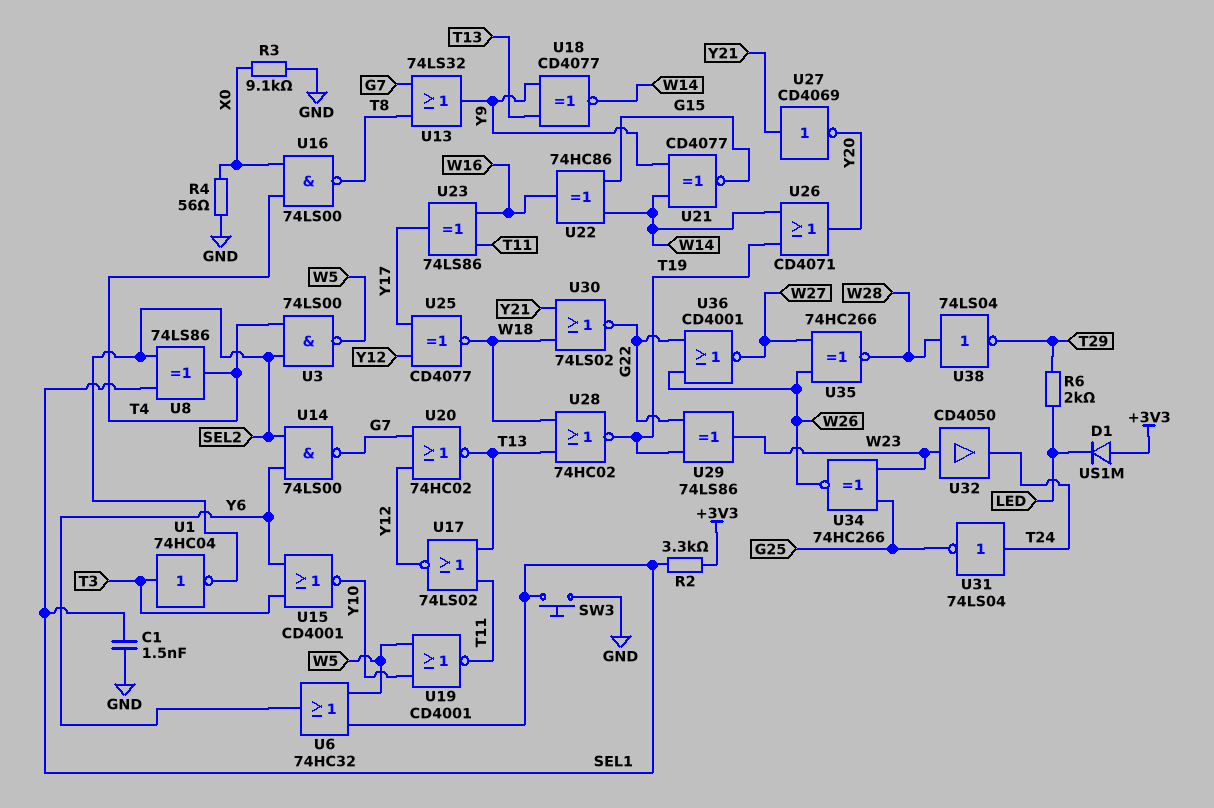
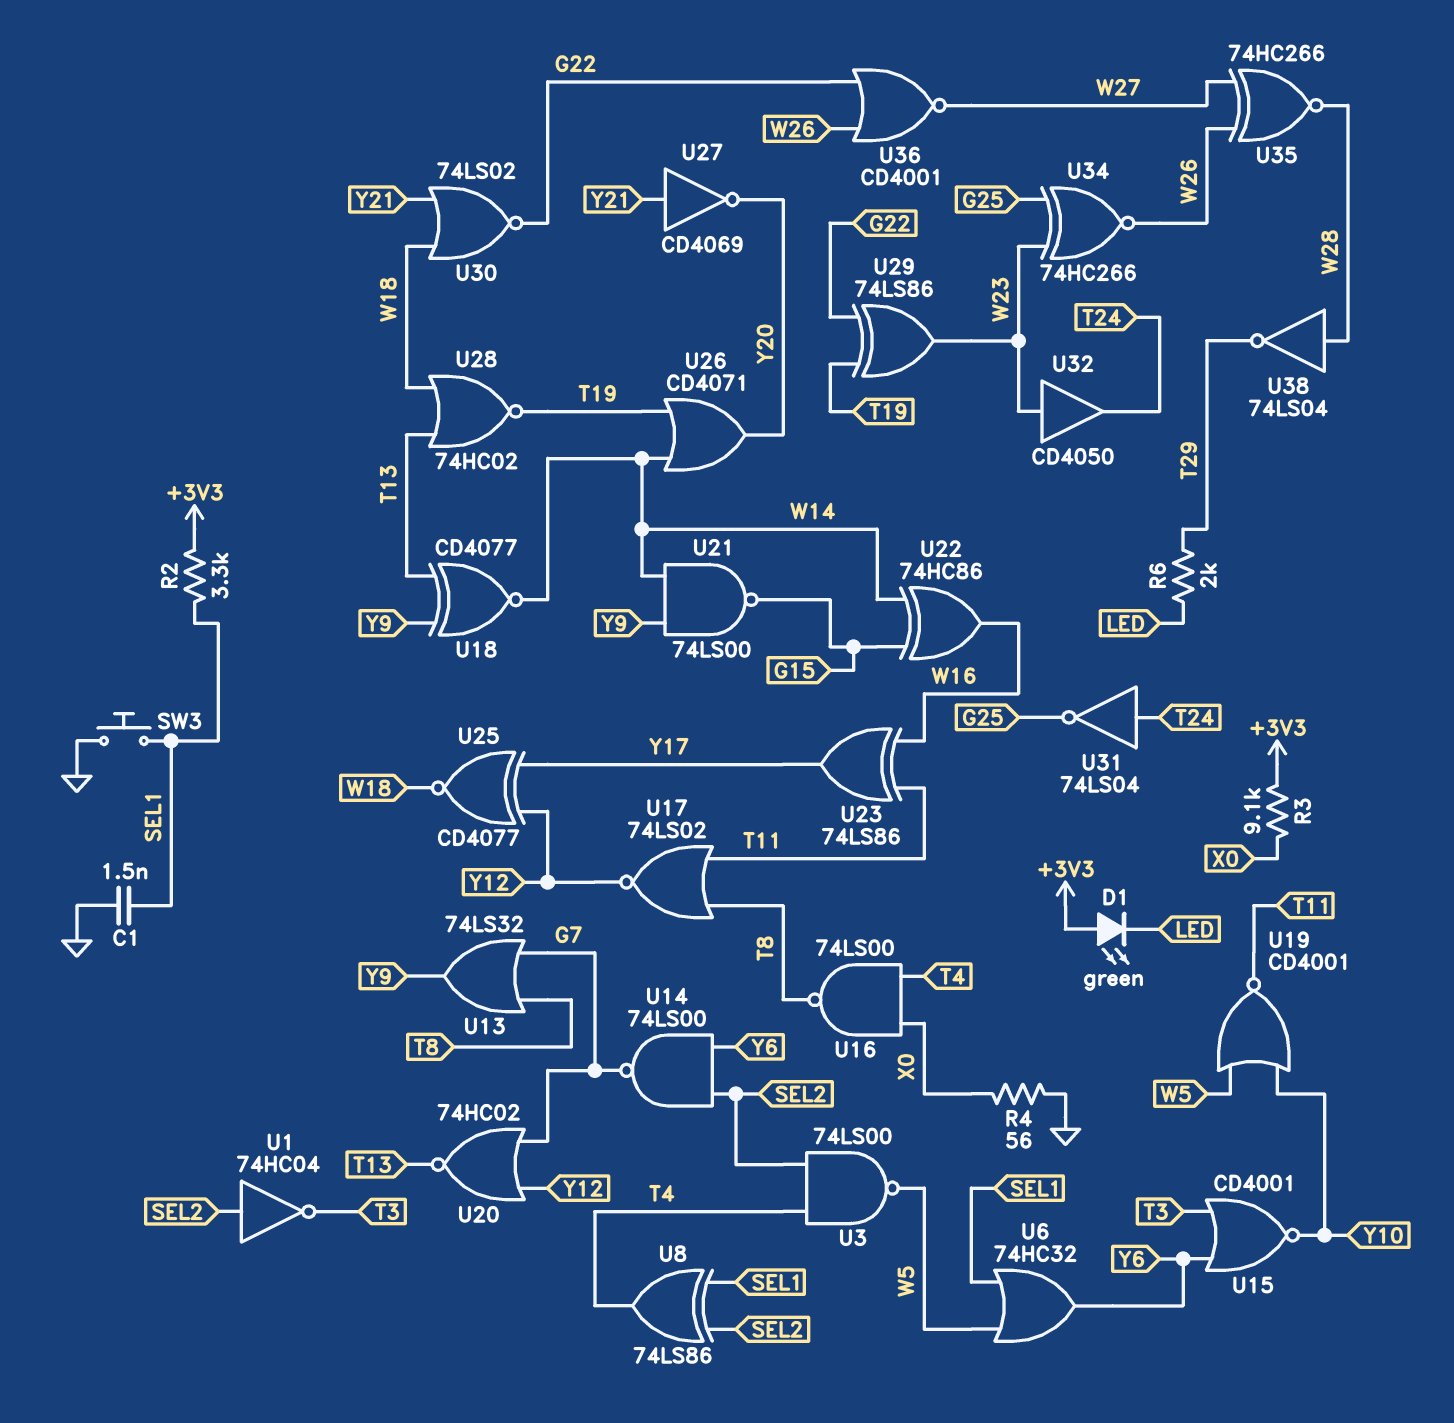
D1: diode US1M (A +3V3, K LED) -> LED green (A +3V3, K LED)
R3: 9.1k (GND, X0) -> 9.1k (+3V3, X0)
U1: NOT 74HC04 (in T3, out SEL2) -> NOT 74HC04 (in SEL2, out T3)
U17: NOR 74LS02 (in T11, in T13, out Y12) -> NOR 74LS02 (in T8, in T11, out Y12)
U21: XNOR CD4077 (in W14, in Y9, out G15) -> NAND 74LS00 (in W14, in Y9, out G15)

